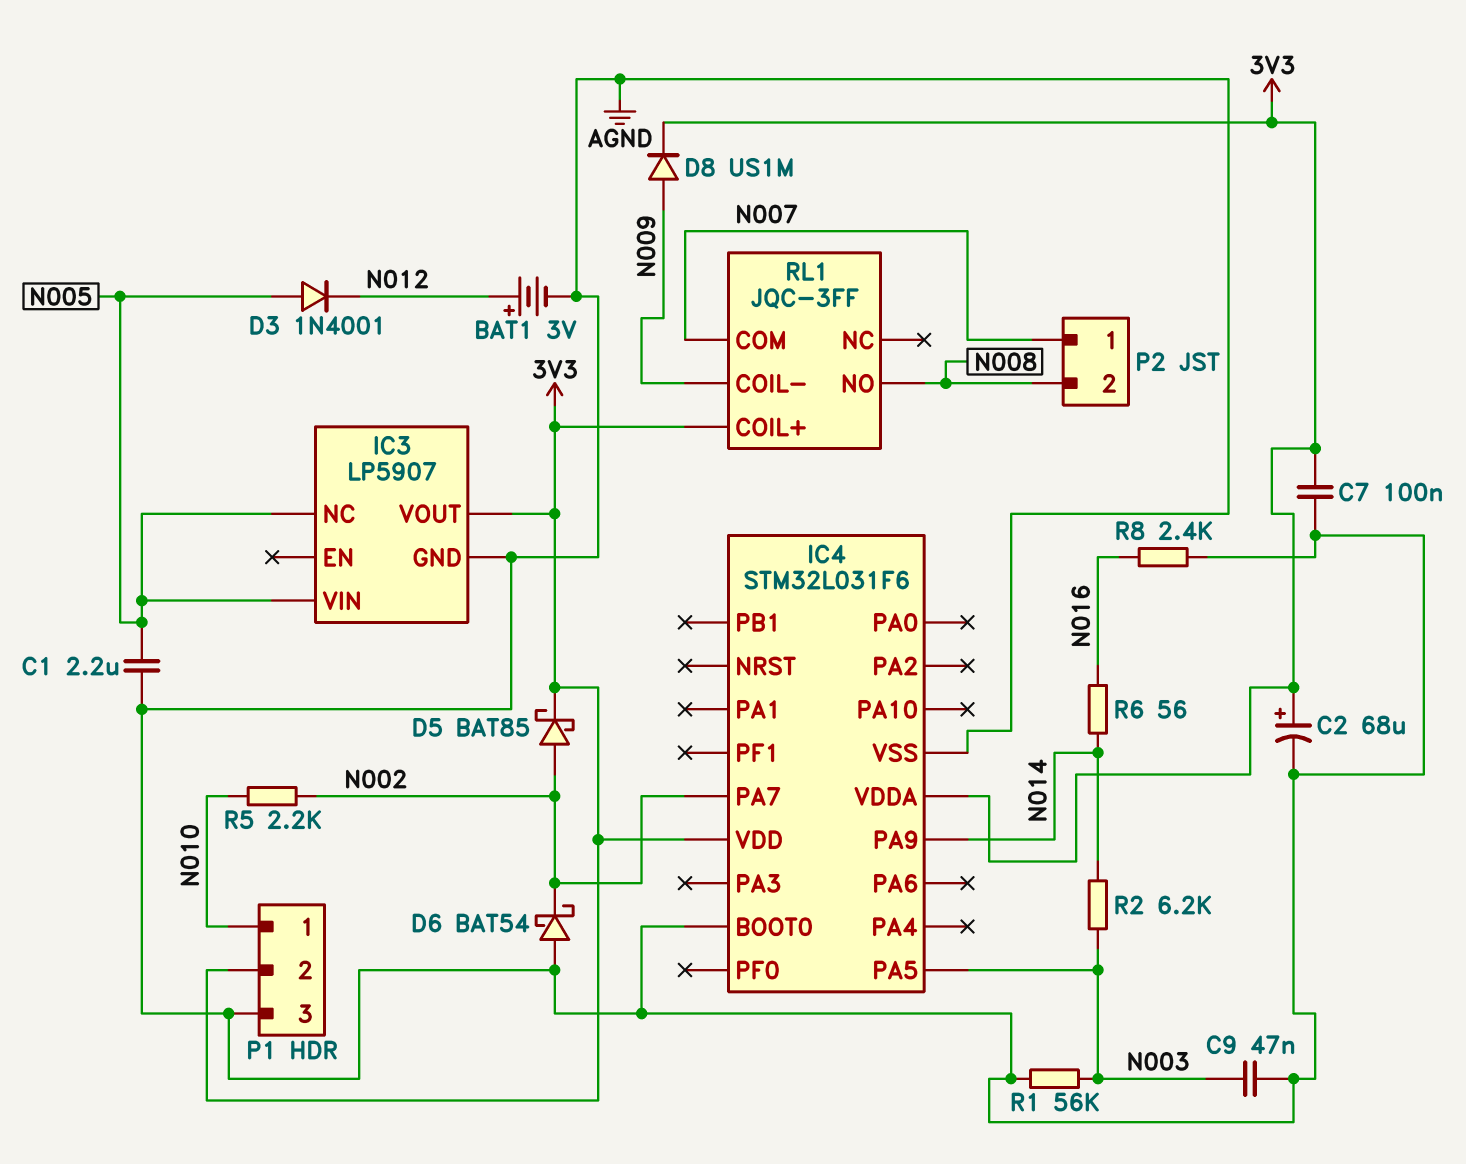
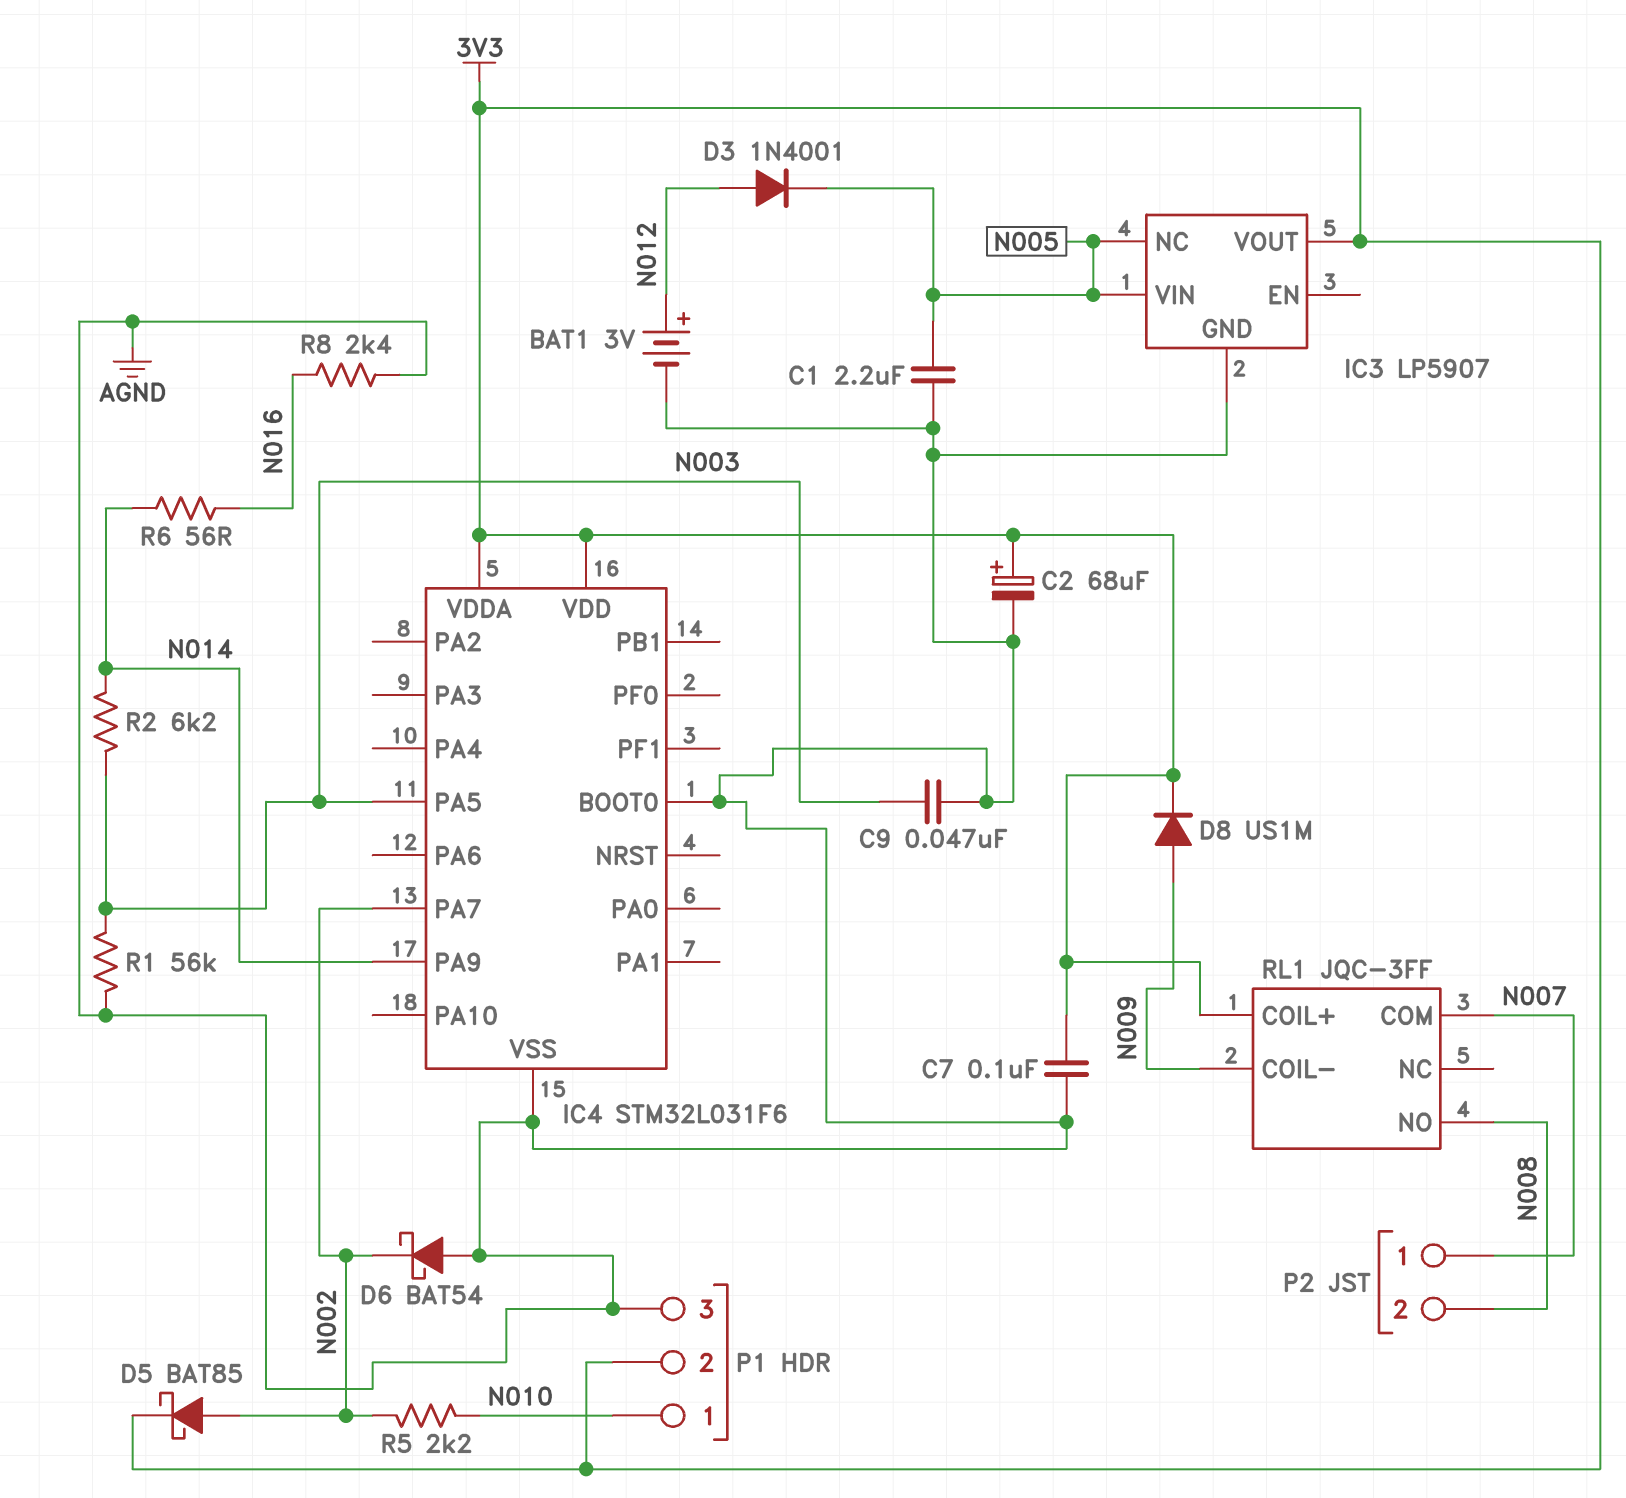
D3: diode 1N4001 (A N005, K N012) -> diode 1N4001 (A N012, K N005)

